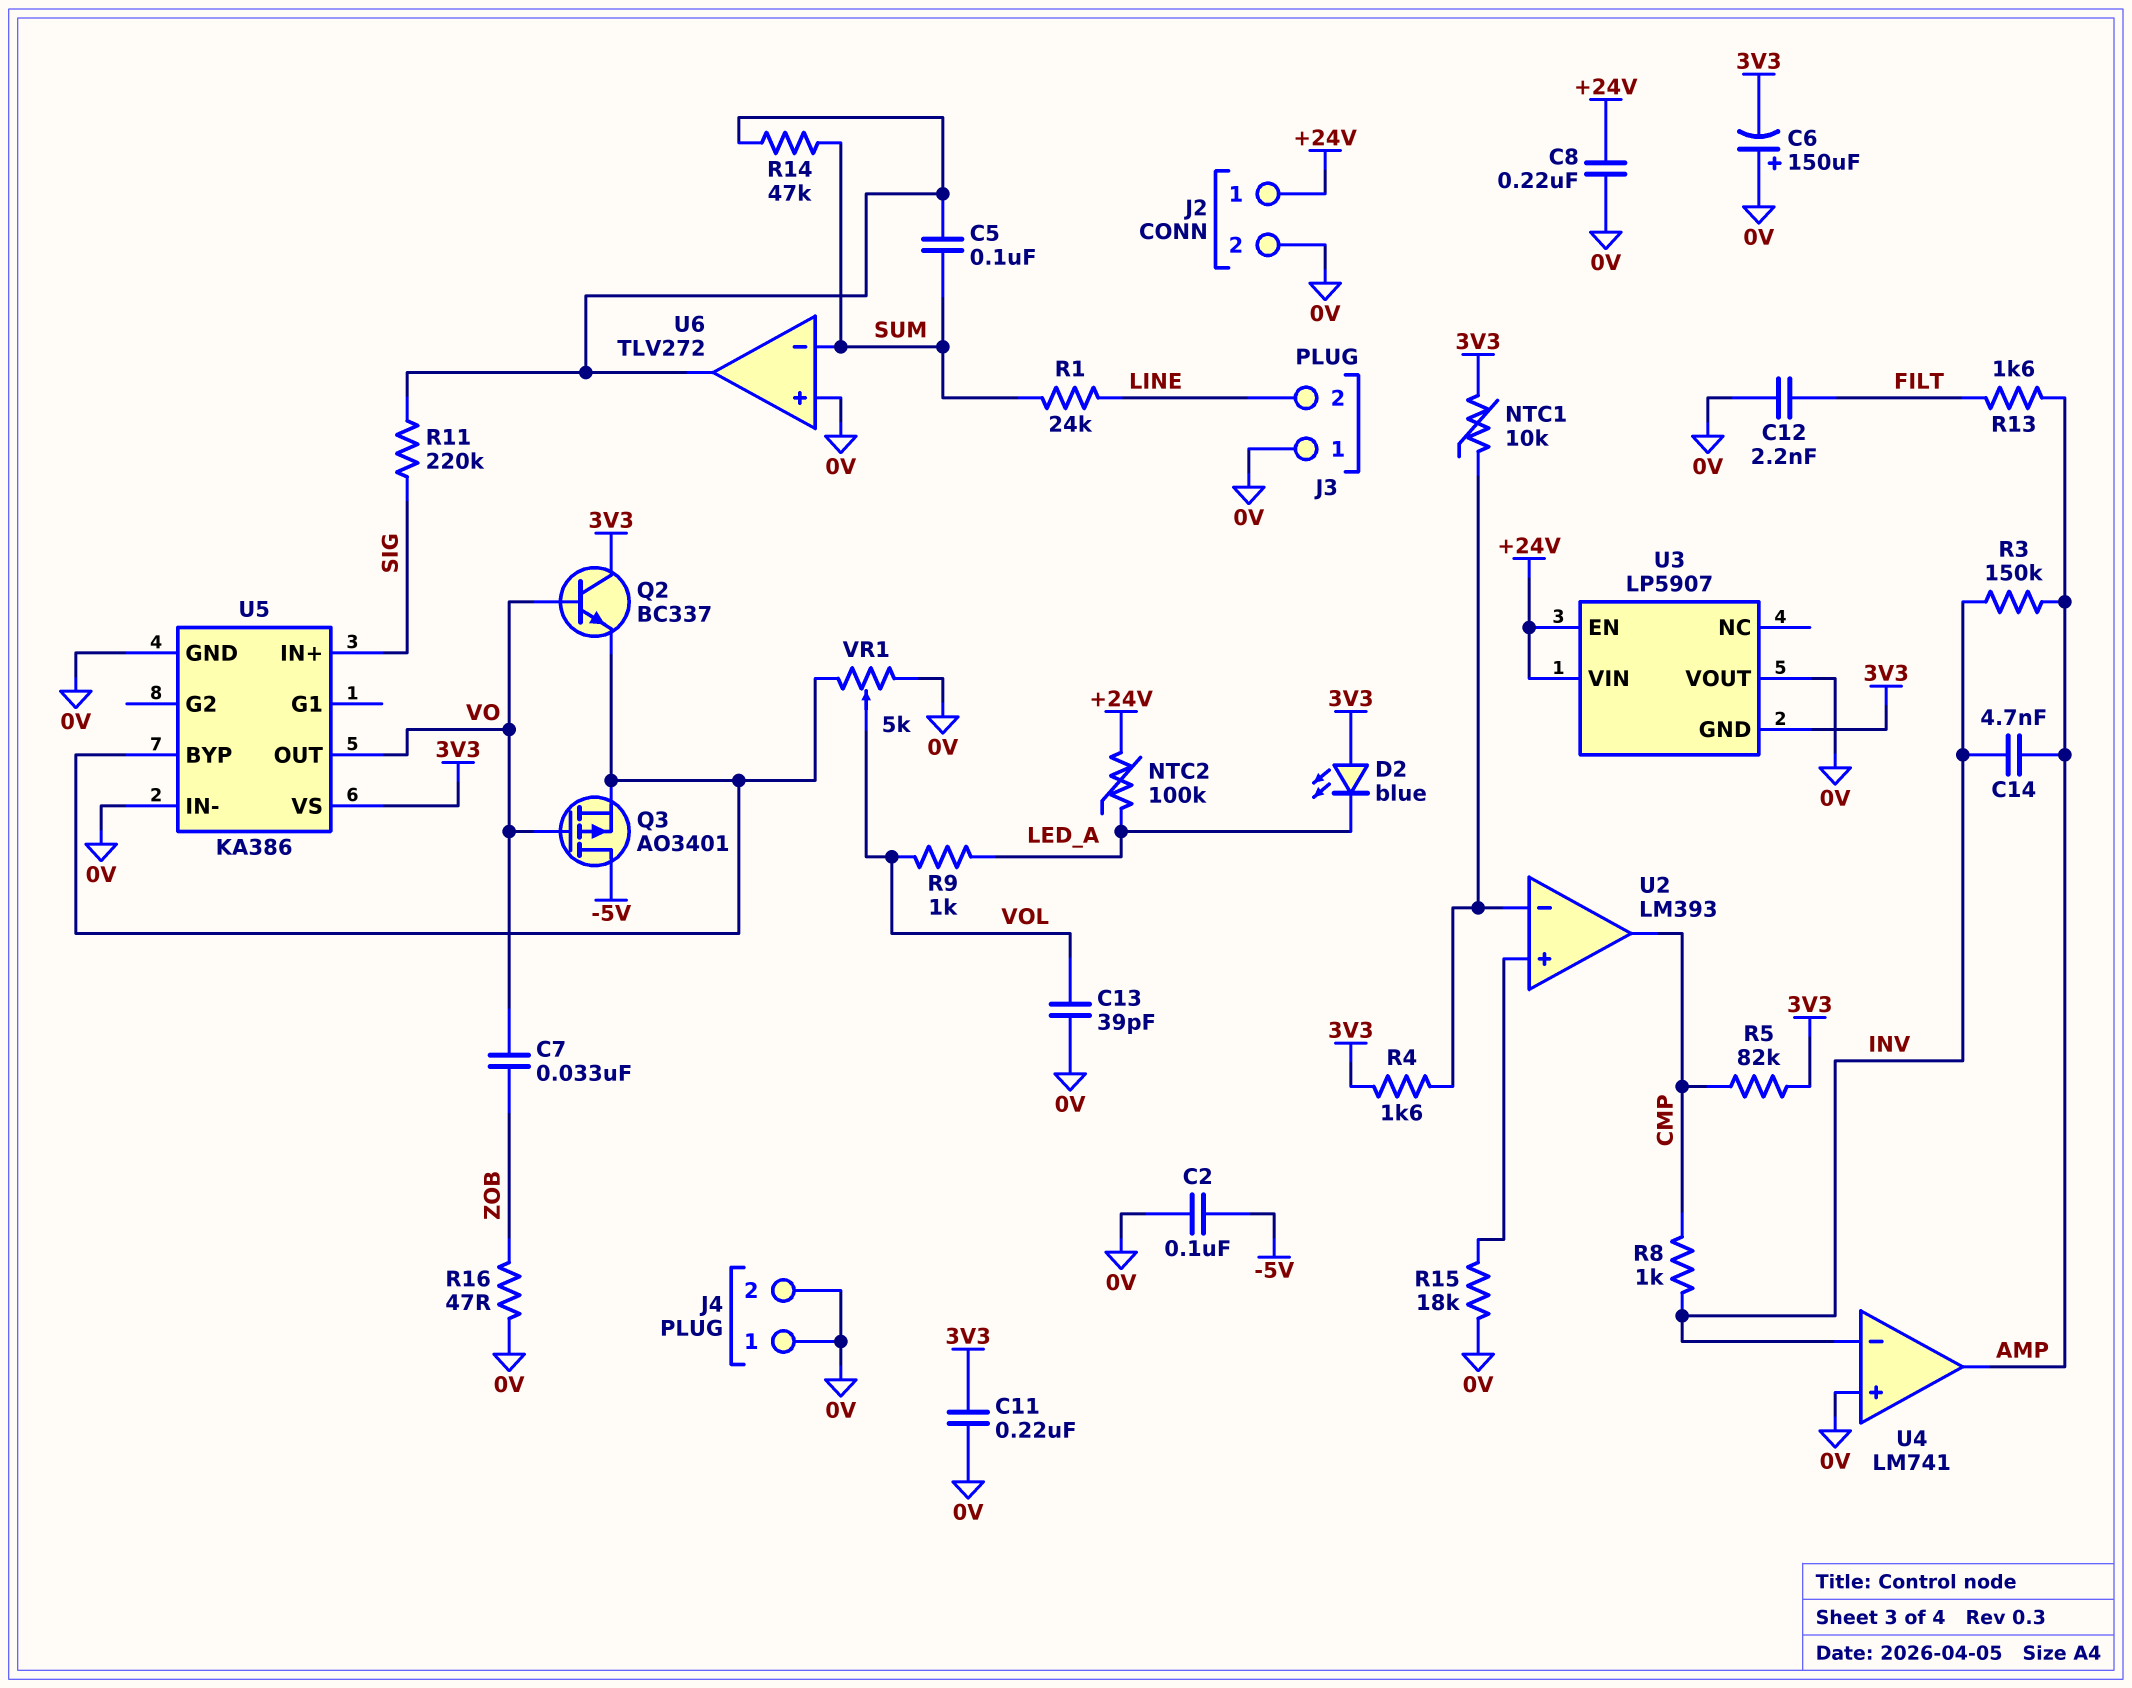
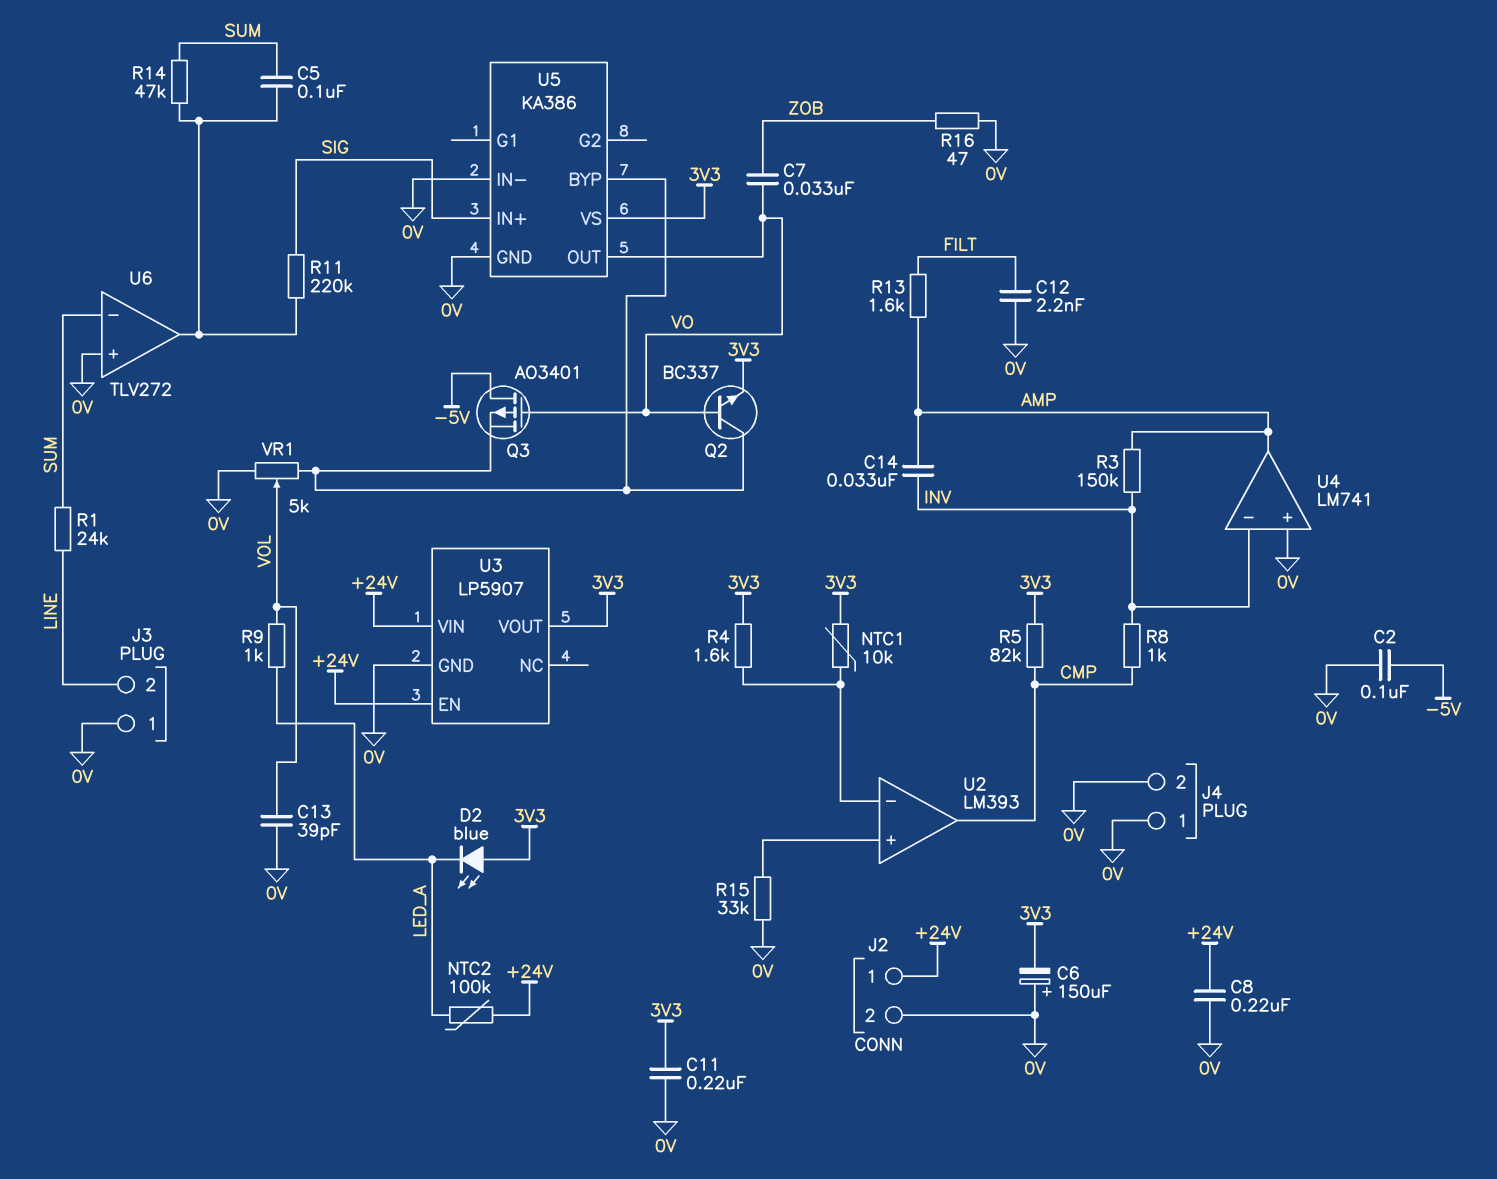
C14: 4.7nF (AMP, INV) -> 33nF (AMP, INV)
Q2: NPN BC337 (B VO, C 3V3, E U5/BYP) -> NPN BC337 (B VO, C U5/BYP, E 3V3)
R15: 18k (0V, U2/in+) -> 33k (0V, U2/in+)
U3 pin GND: 3V3 -> 0V
U3 pin VOUT: 0V -> 3V3

